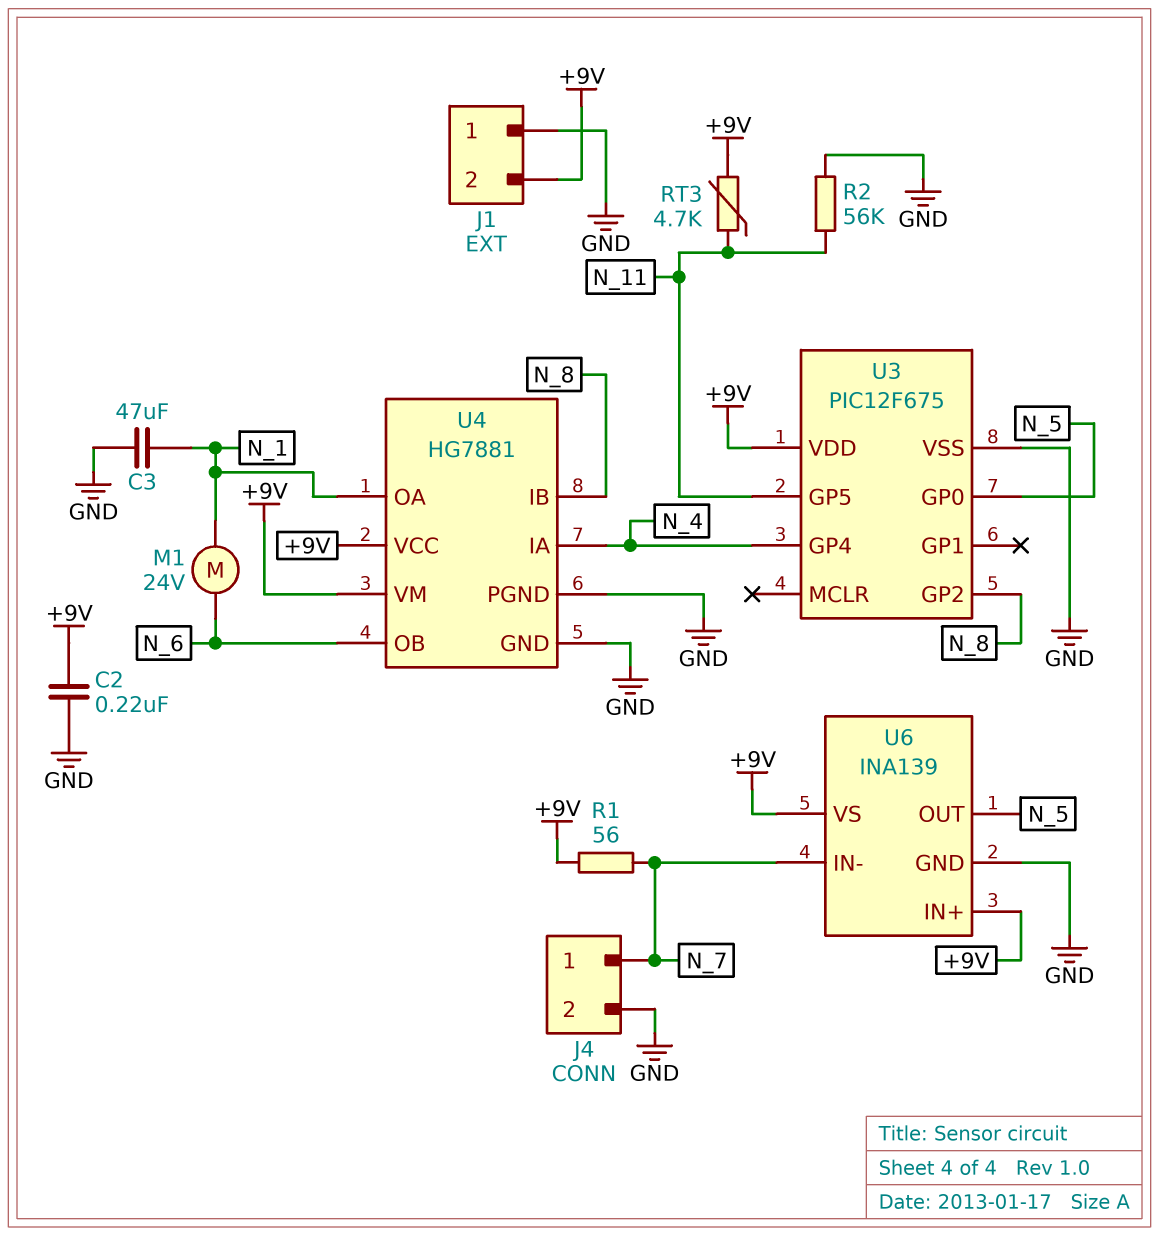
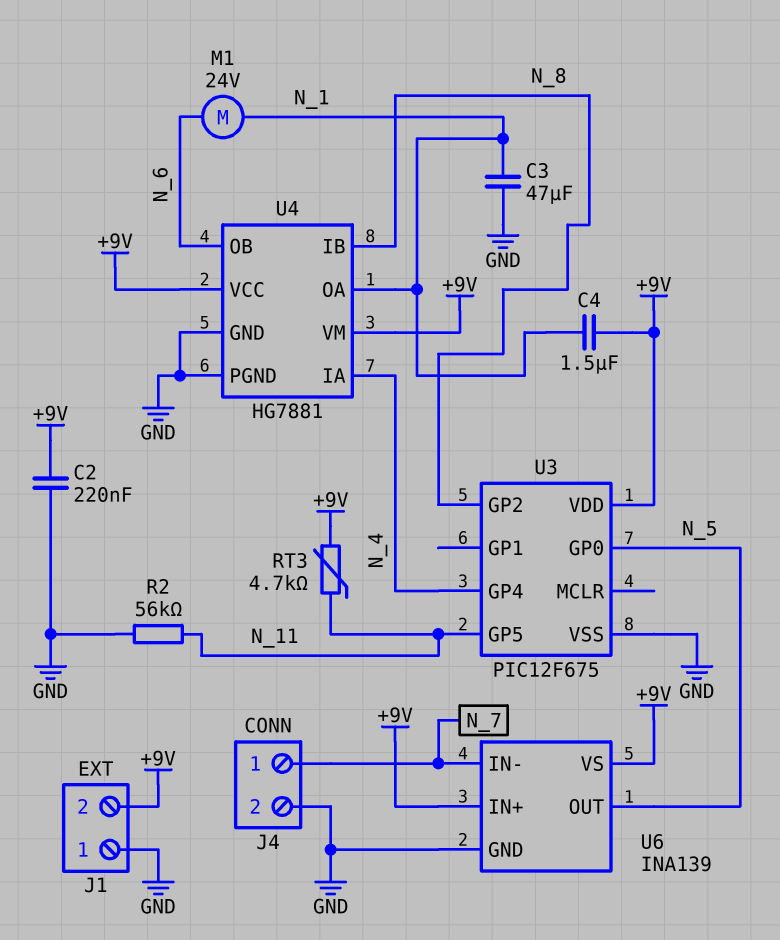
C4: none -> 1.5uF (+9V, N_1)
R1: 56 (+9V, N_7) -> none

